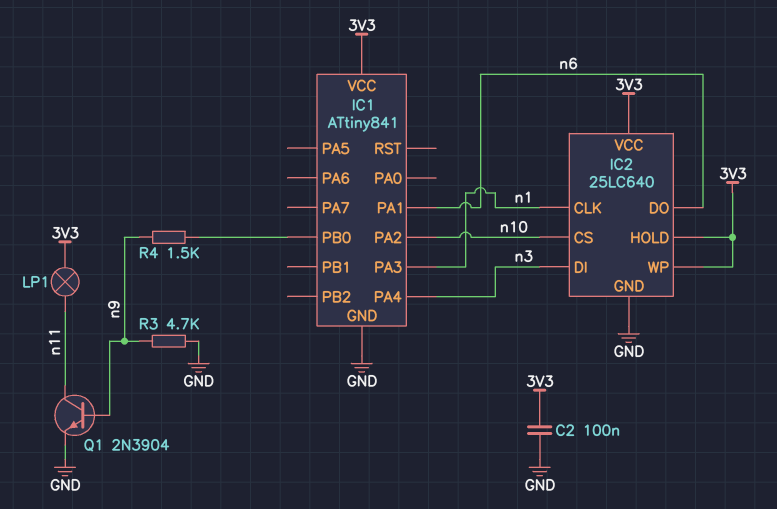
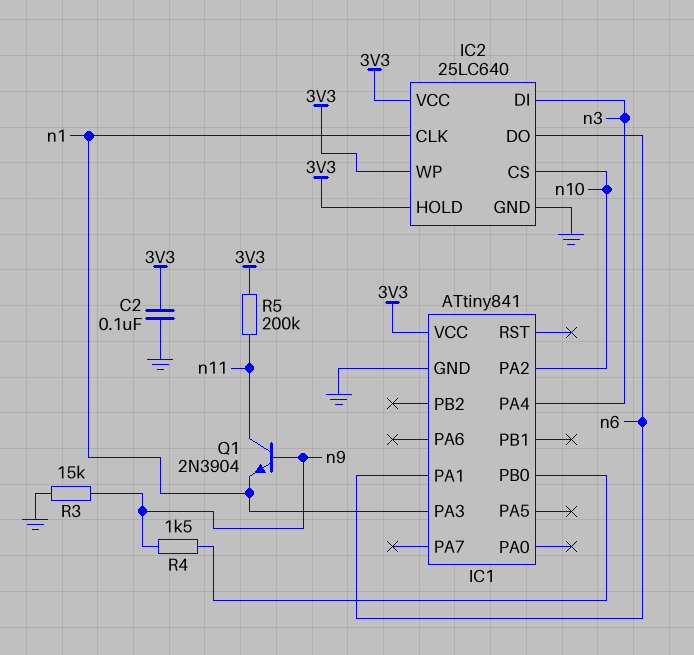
LP1: lamp (3V3, n11) -> none
Q1: NPN 2N3904 (B n9, C n11, E GND) -> NPN 2N3904 (B n9, C n11, E n1)
R3: 4.7k (GND, n9) -> 15k (GND, n9)
R5: none -> 200k (3V3, n11)

